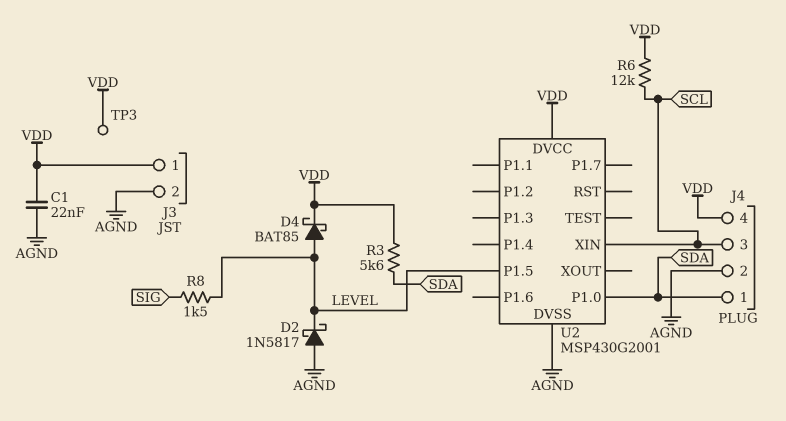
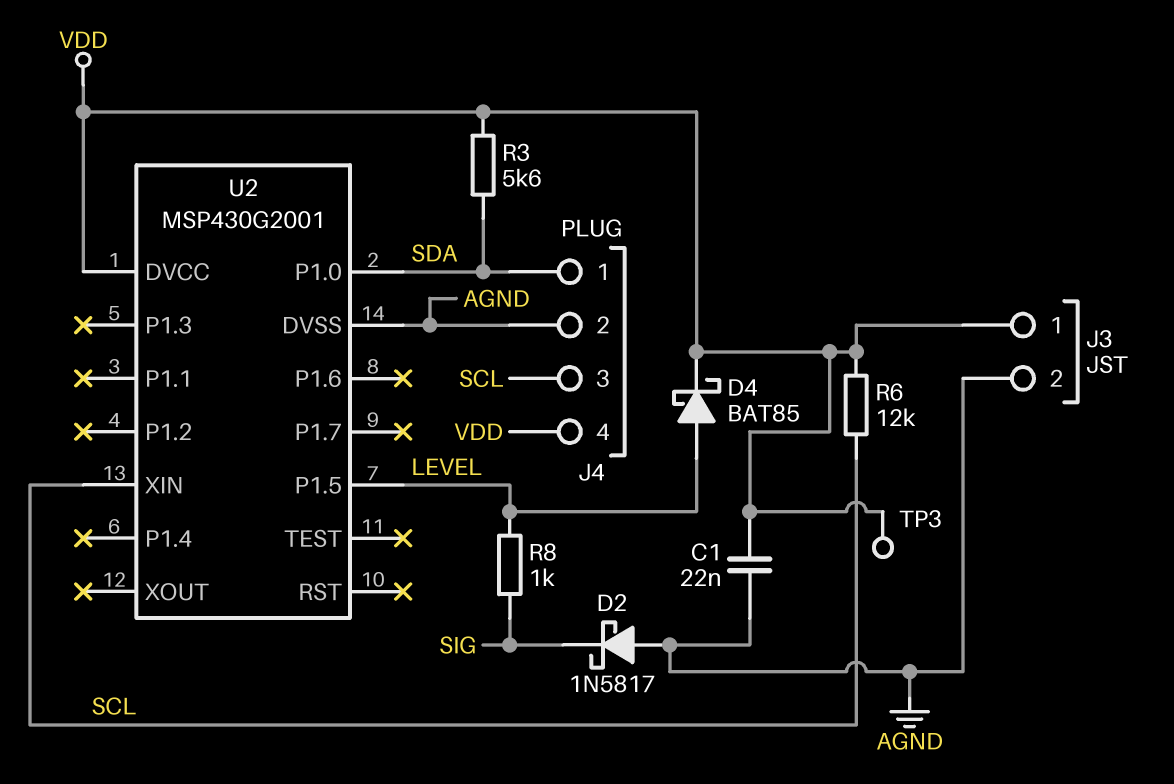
D2: schottky 1N5817 (A AGND, K LEVEL) -> schottky 1N5817 (A AGND, K SIG)
R8: 1.5k (LEVEL, SIG) -> 1k (LEVEL, SIG)

